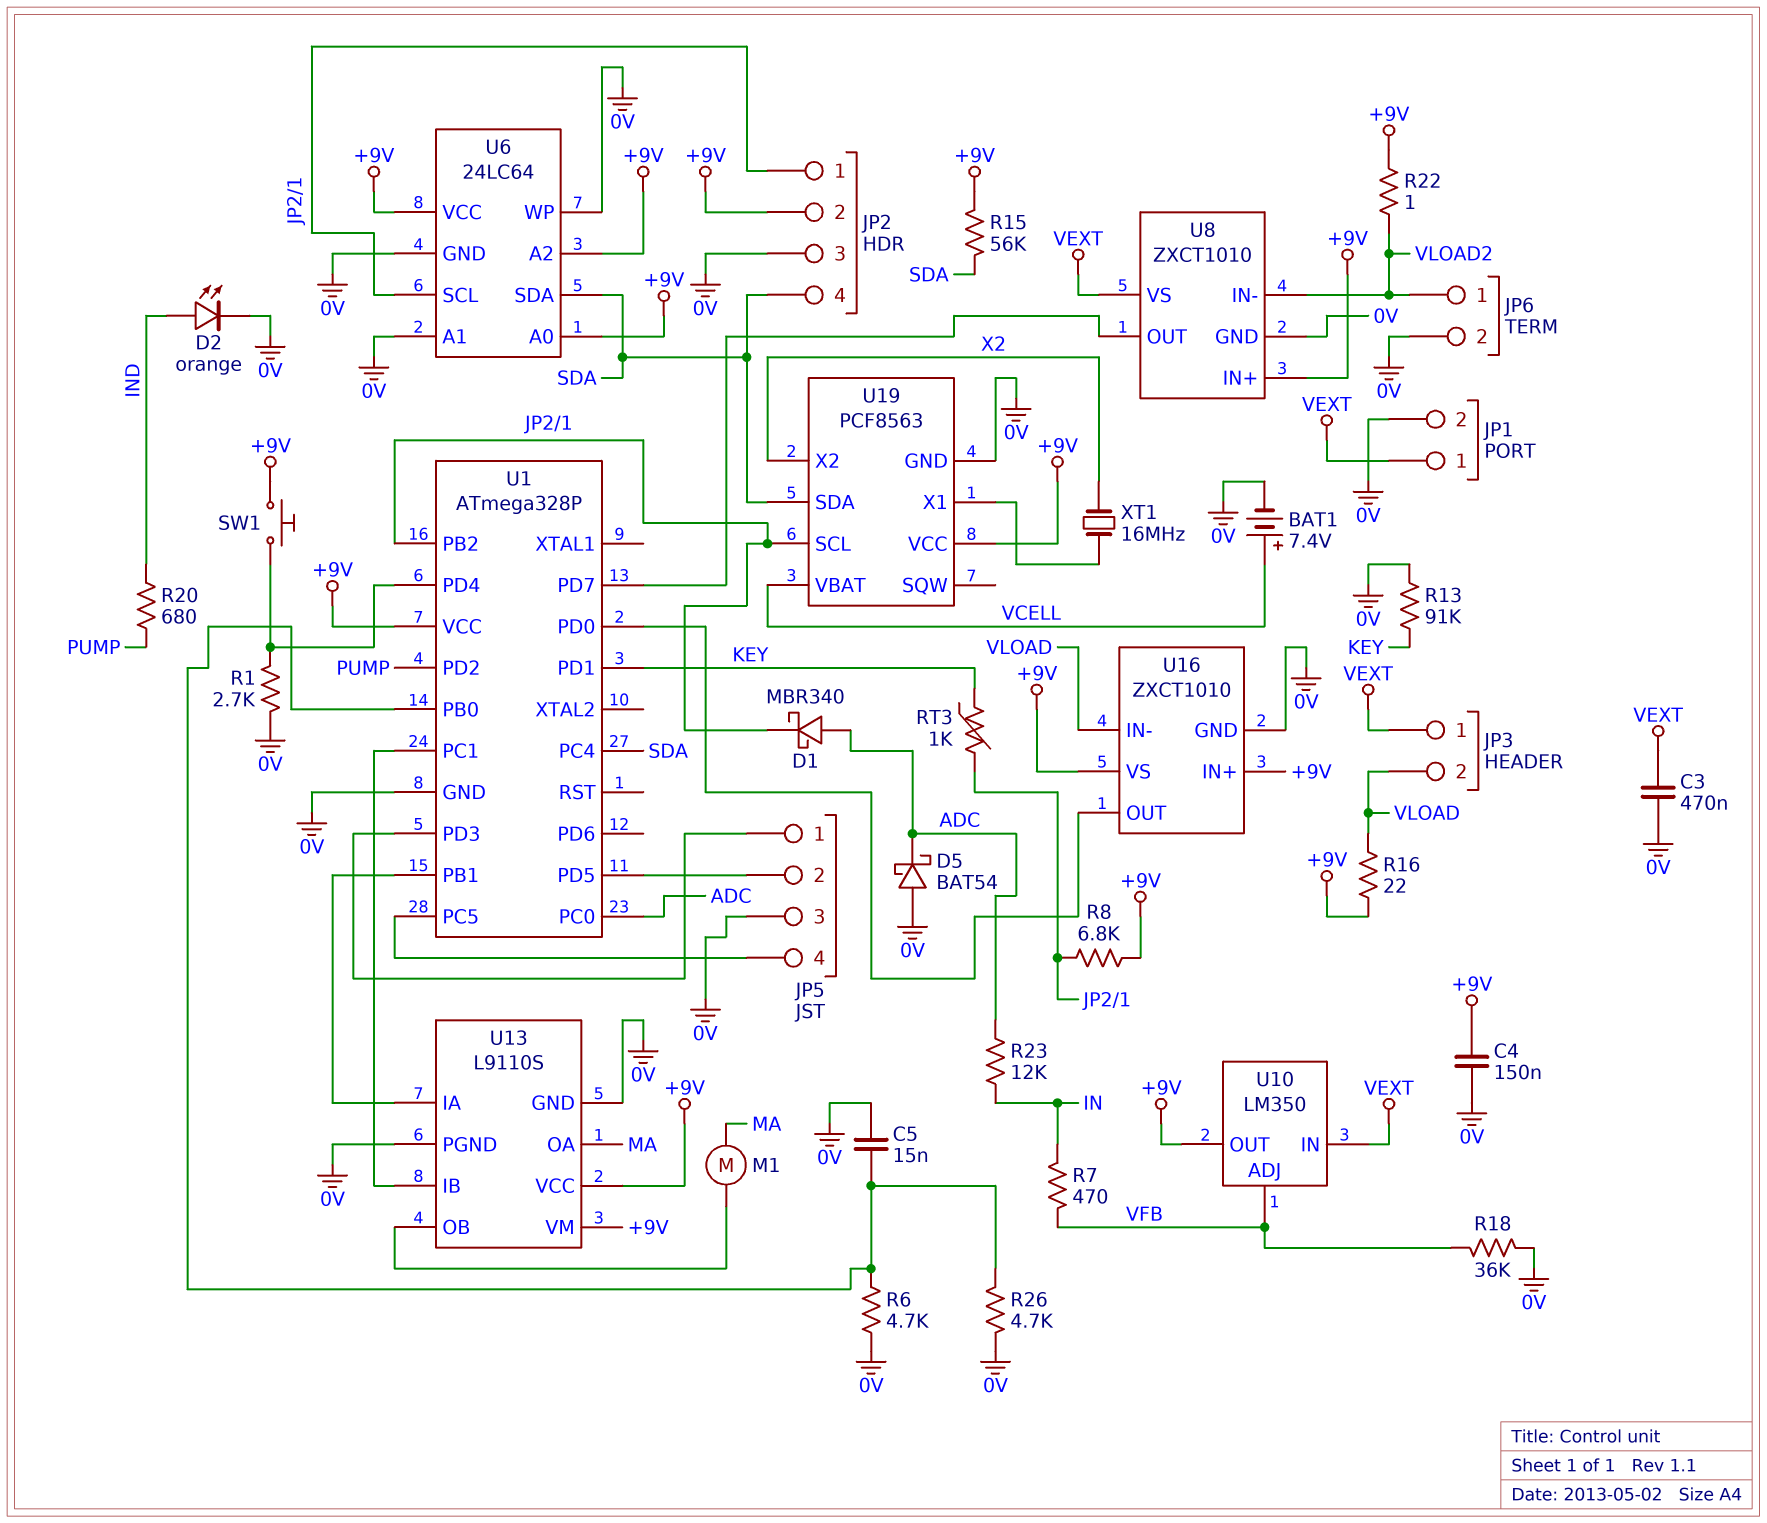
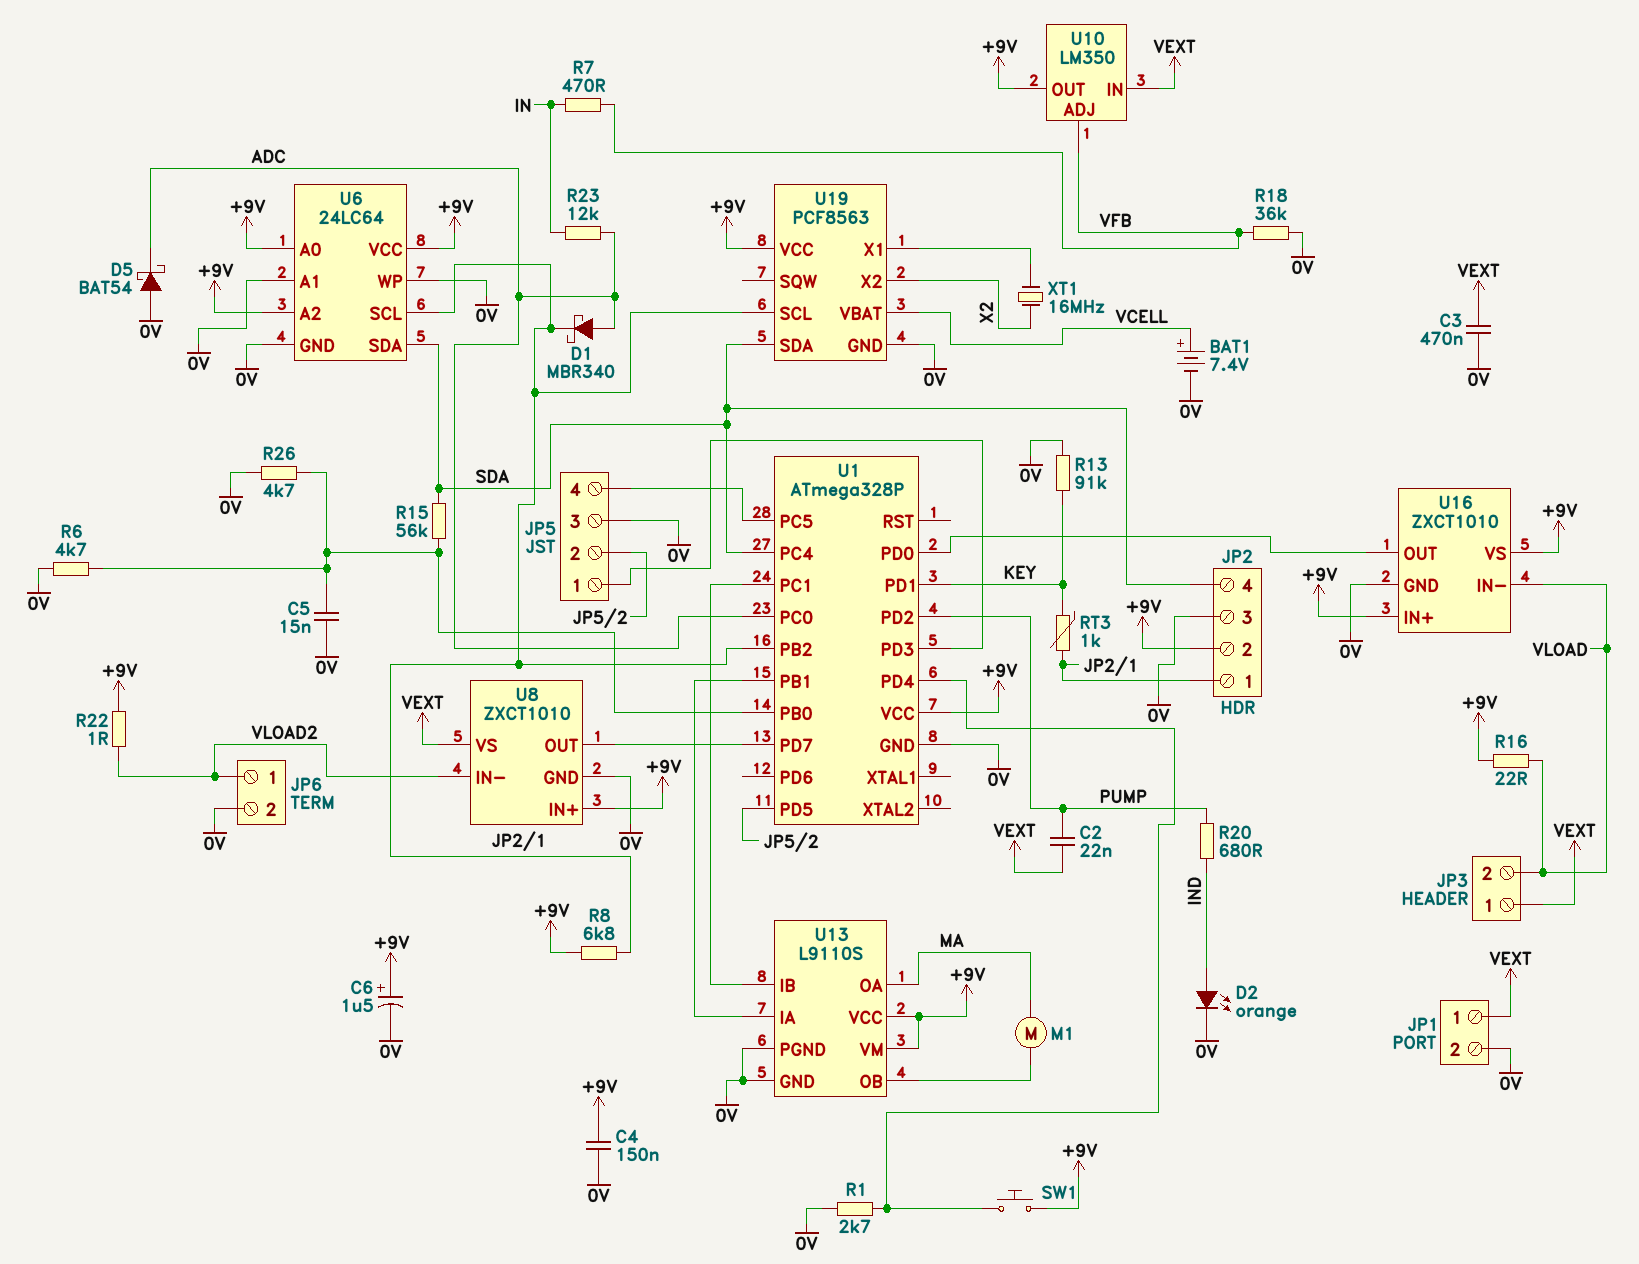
C2: none -> 22nF (PUMP, VEXT)
C6: none -> 1.5uF (plus +9V, minus 0V)
R15: 56k (+9V, SDA) -> 56k (SDA, U1/PB0)

